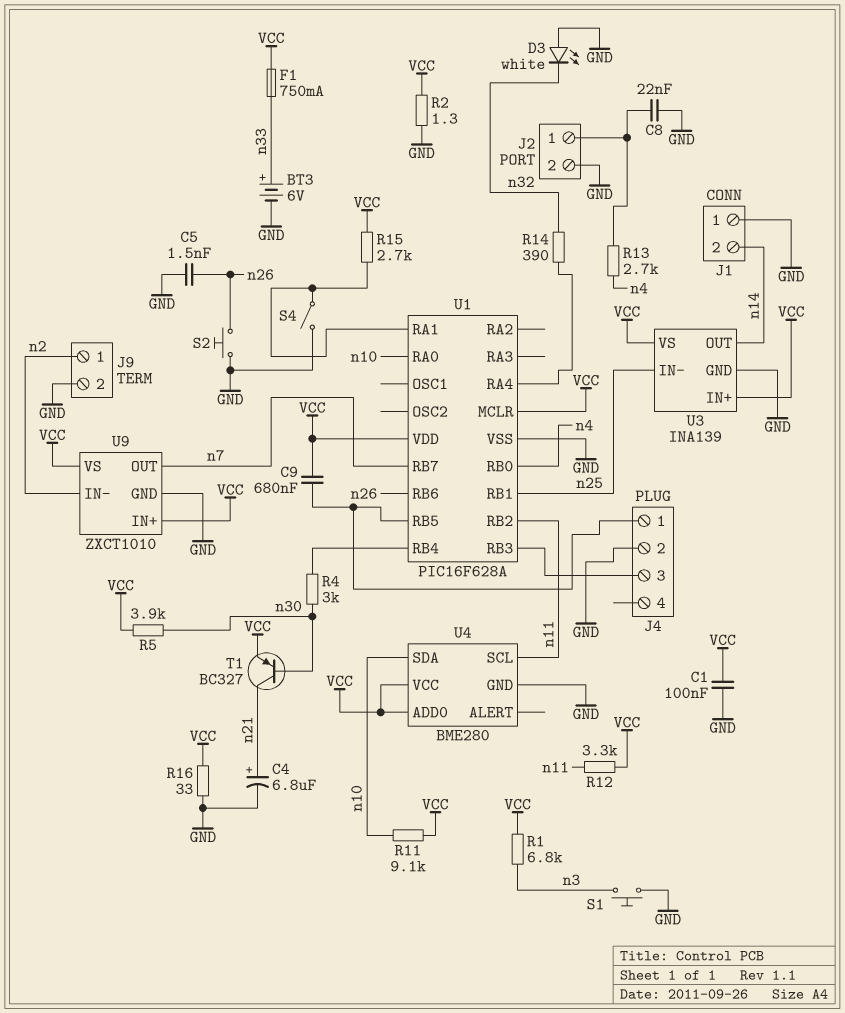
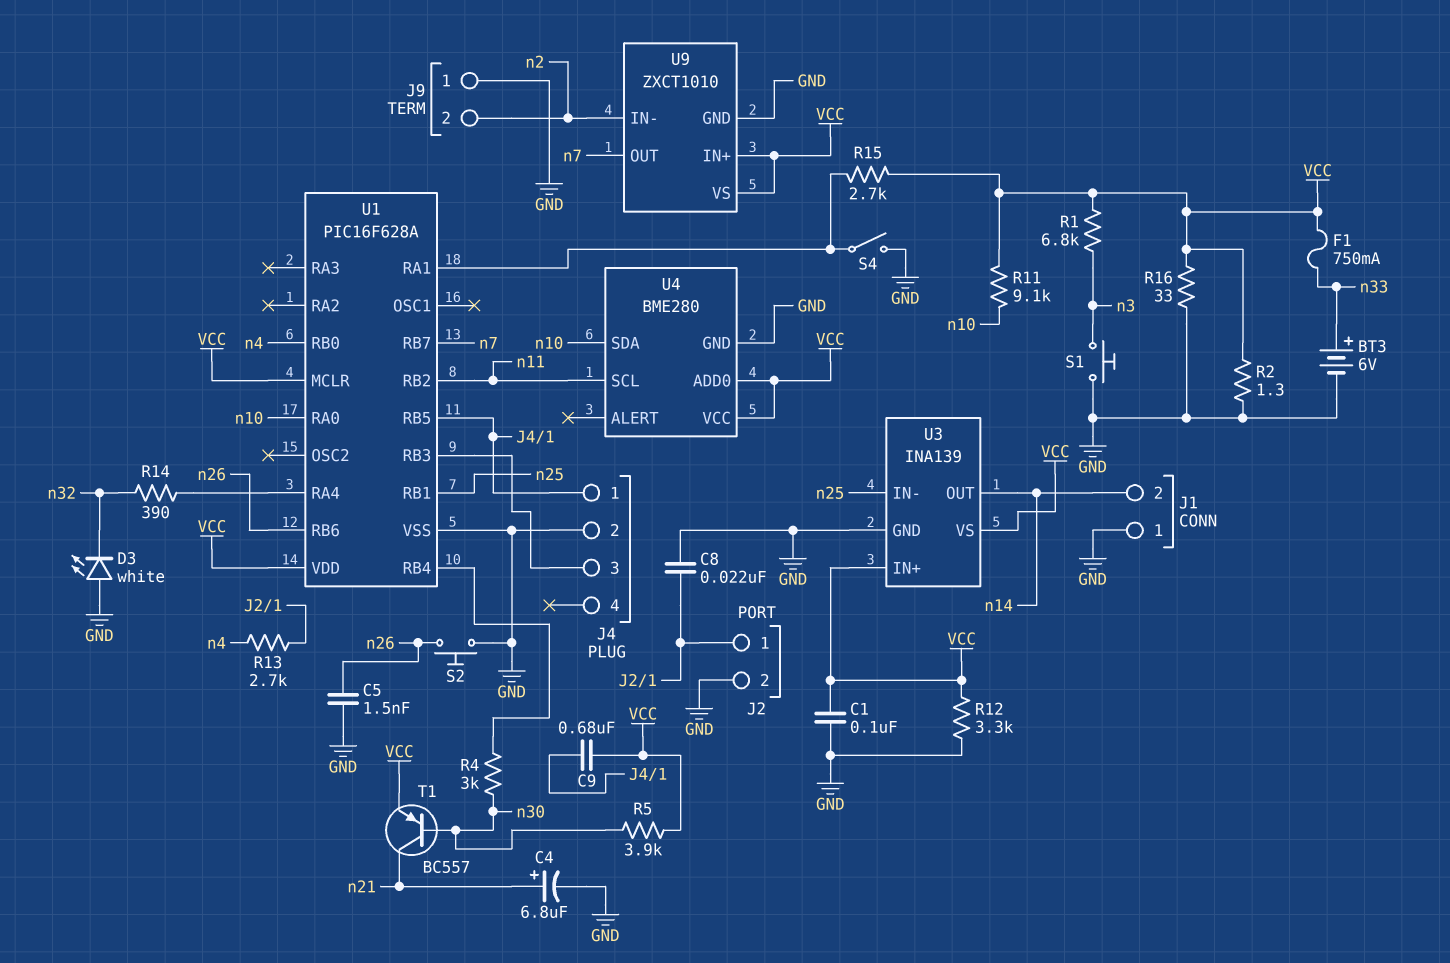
J9 pin 1: n2 -> GND
J9 pin 2: GND -> n2
R12: 3.3k (VCC, n11) -> 3.3k (GND, VCC)
T1: PNP BC327 (B n30, C n21, E VCC) -> PNP BC557 (B n30, C n21, E VCC)

